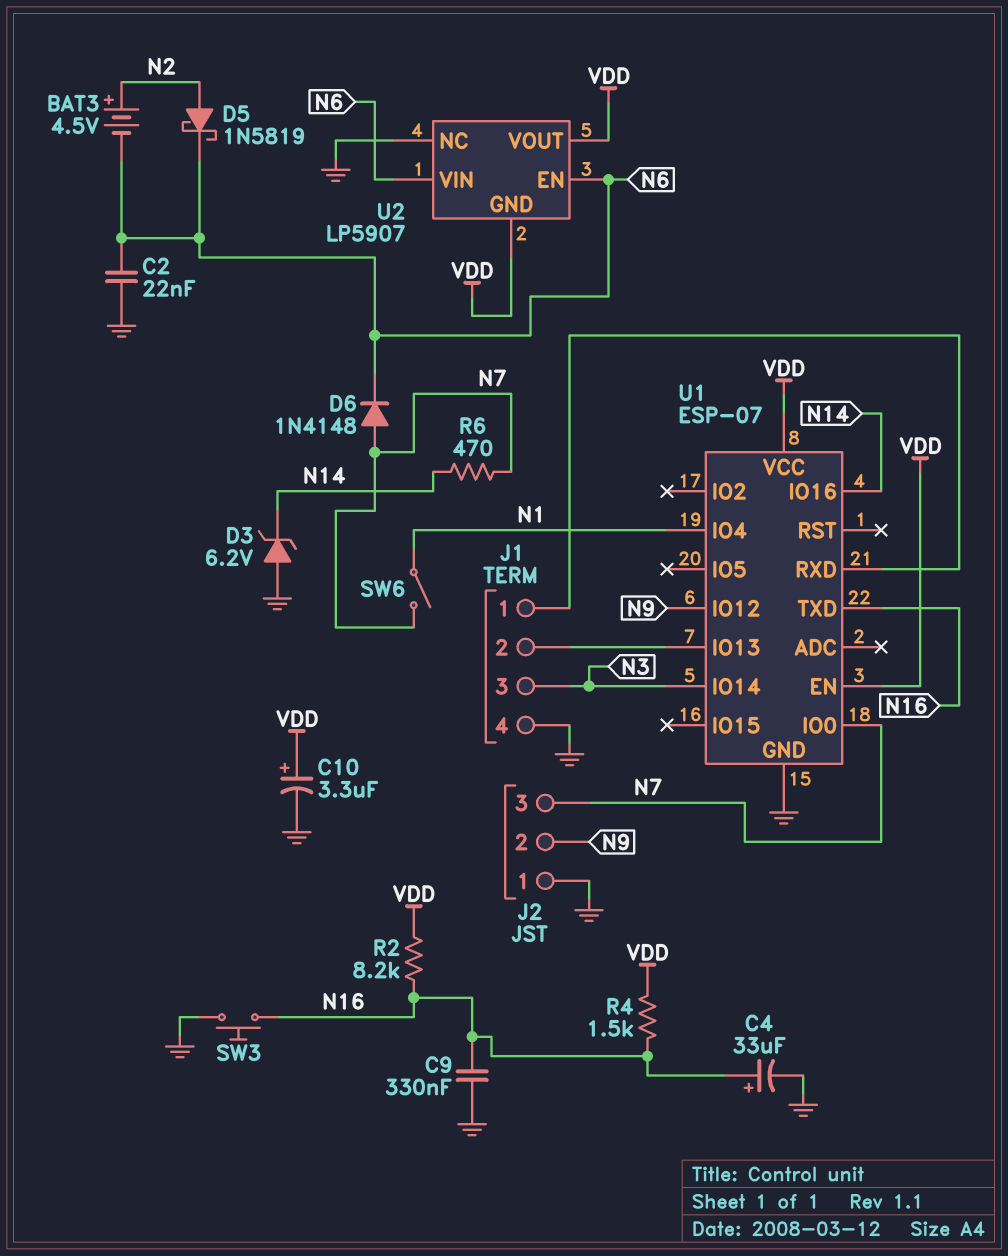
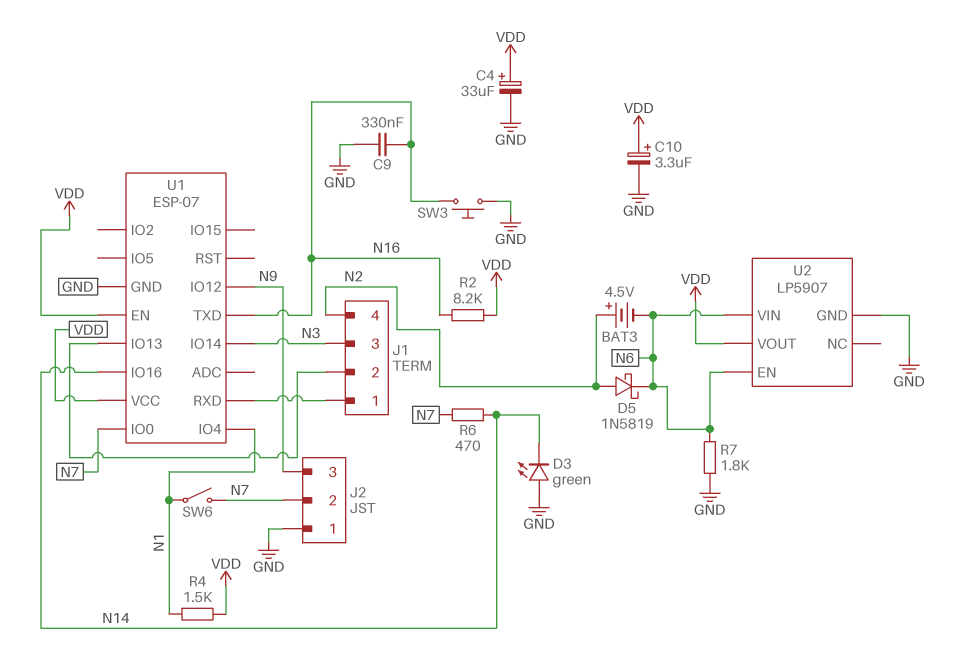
C2: 22nF (GND, N6) -> none
C4: 33uF (plus N16, minus GND) -> 33uF (plus VDD, minus GND)
D3: zener 6.2V (A GND, K N14) -> LED green (A GND, K N14)
D6: diode 1N4148 (A N7, K N6) -> none
J1 pin 4: GND -> N2
J2 pin 2: N9 -> N7
J2 pin 3: N7 -> N9
R4: 1.5k (N16, VDD) -> 1.5k (N1, VDD)
R7: none -> 1.8k (GND, N6)
U2 pin GND: VDD -> GND
U2 pin NC: GND -> none

